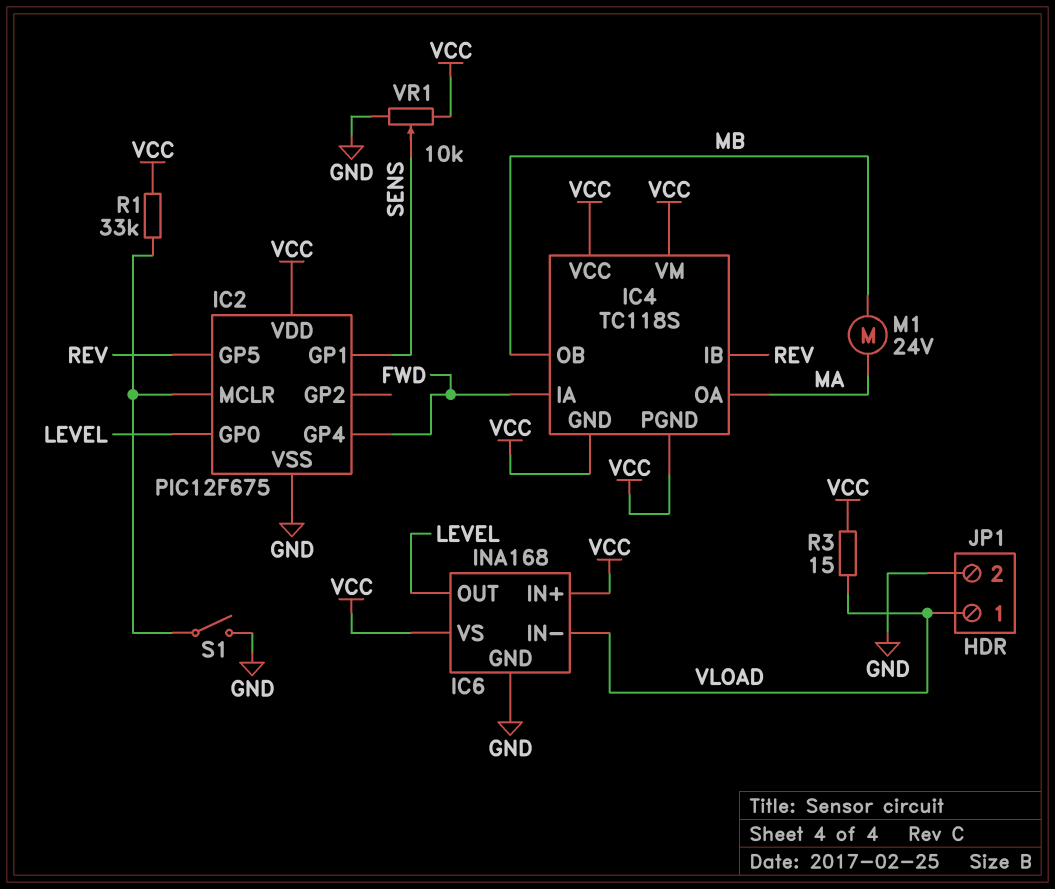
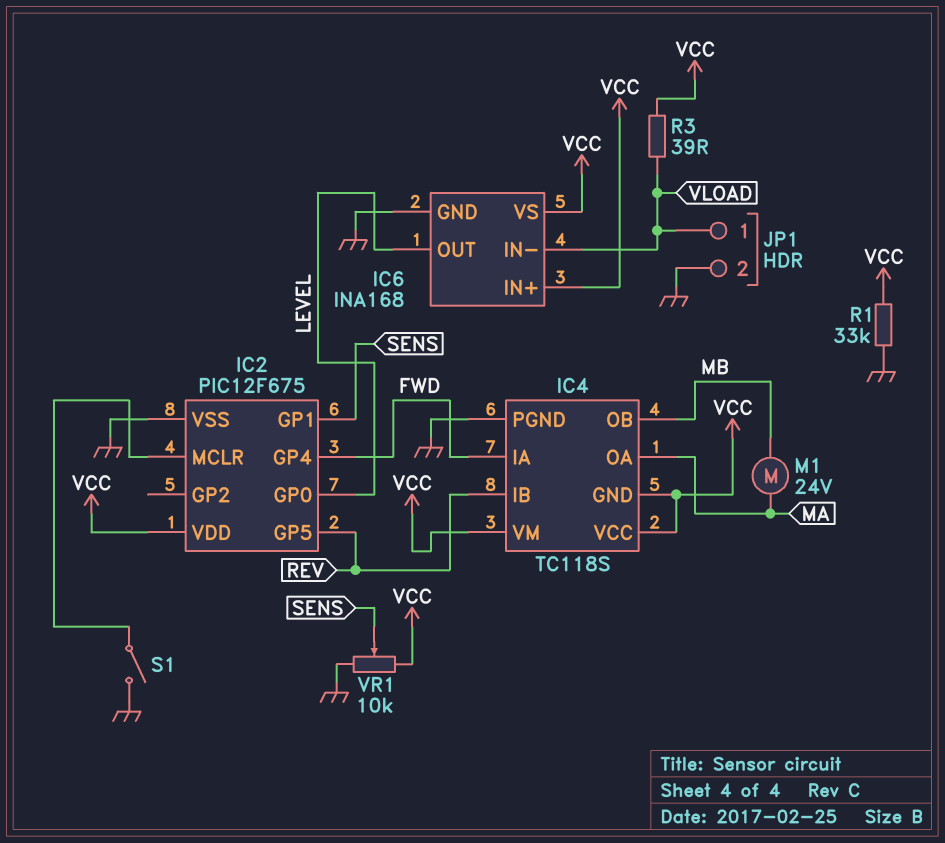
IC4 pin PGND: VCC -> GND
R1: 33k (IC2/MCLR, VCC) -> 33k (GND, VCC)
R3: 15 (VCC, VLOAD) -> 39 (VCC, VLOAD)

